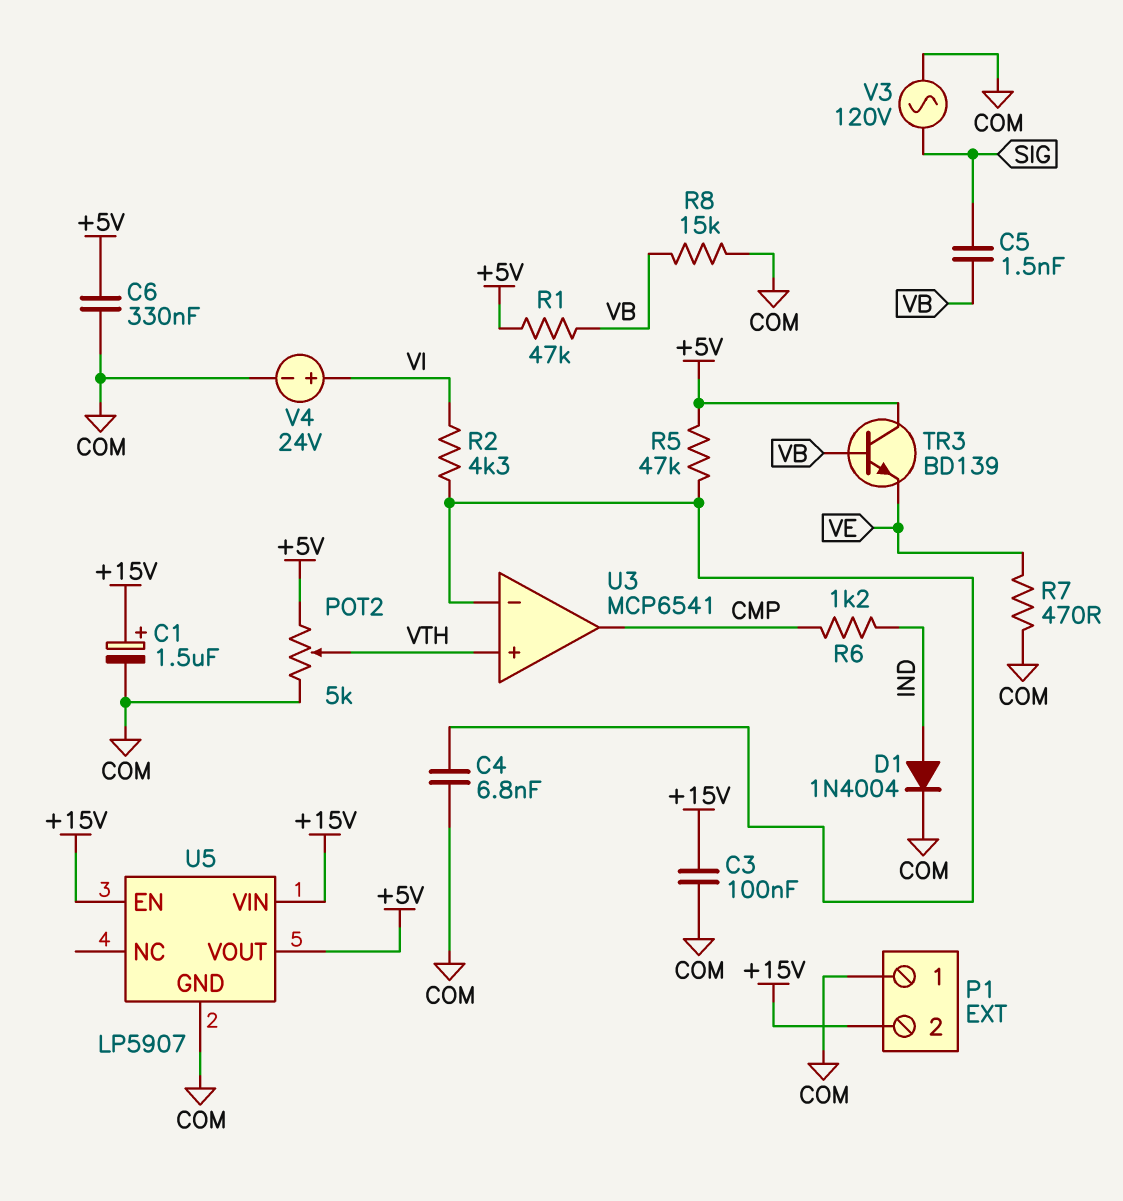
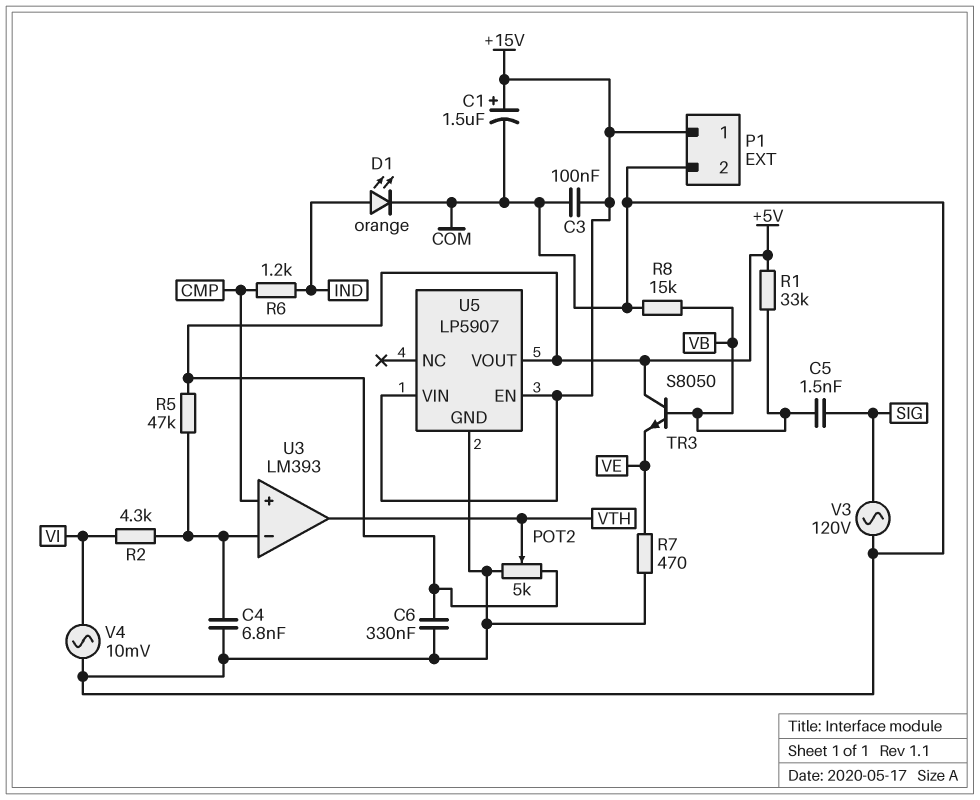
D1: diode 1N4004 (A IND, K COM) -> LED orange (A IND, K COM)
P1 pin 1: COM -> +15V
P1 pin 2: +15V -> COM
R1: 47k (+5V, VB) -> 33k (+5V, VB)
TR3: NPN BD139 (B VB, C +5V, E VE) -> NPN S8050 (B VB, C +5V, E VE)
U3: MCP6541 -> LM393
U3 pin in+: VTH -> CMP
U3 pin out: CMP -> VTH
V4: 24V (plus VI, minus COM) -> AC 10mV (COM, VI)

